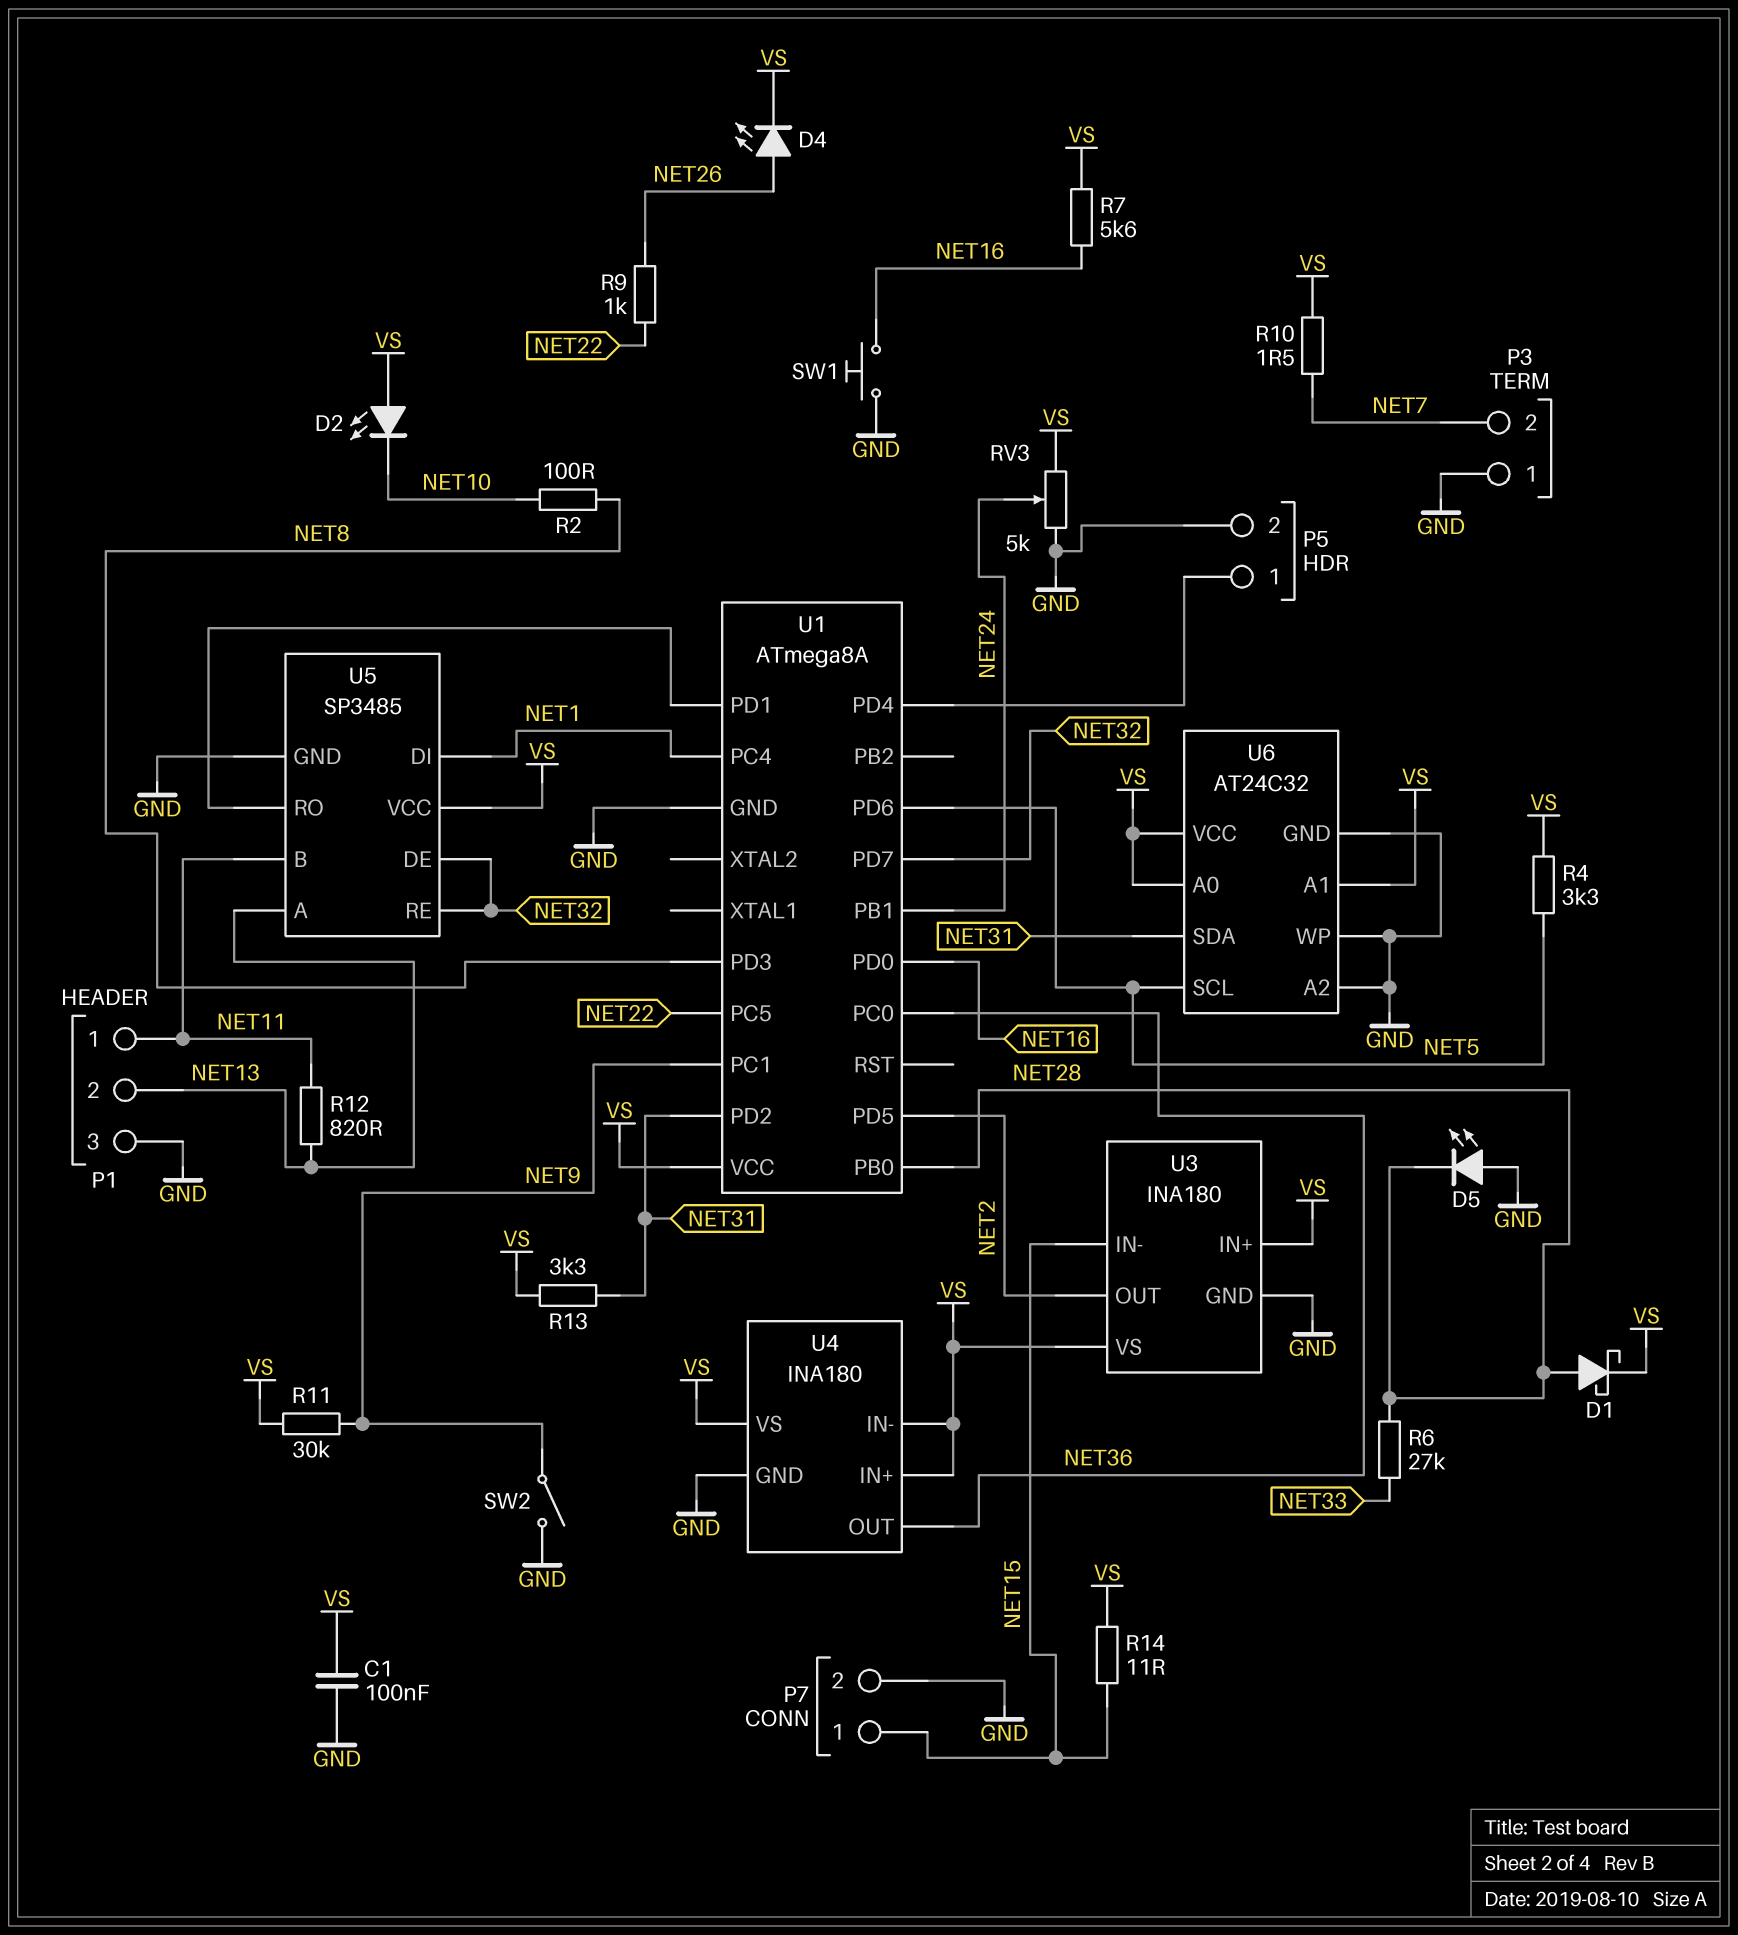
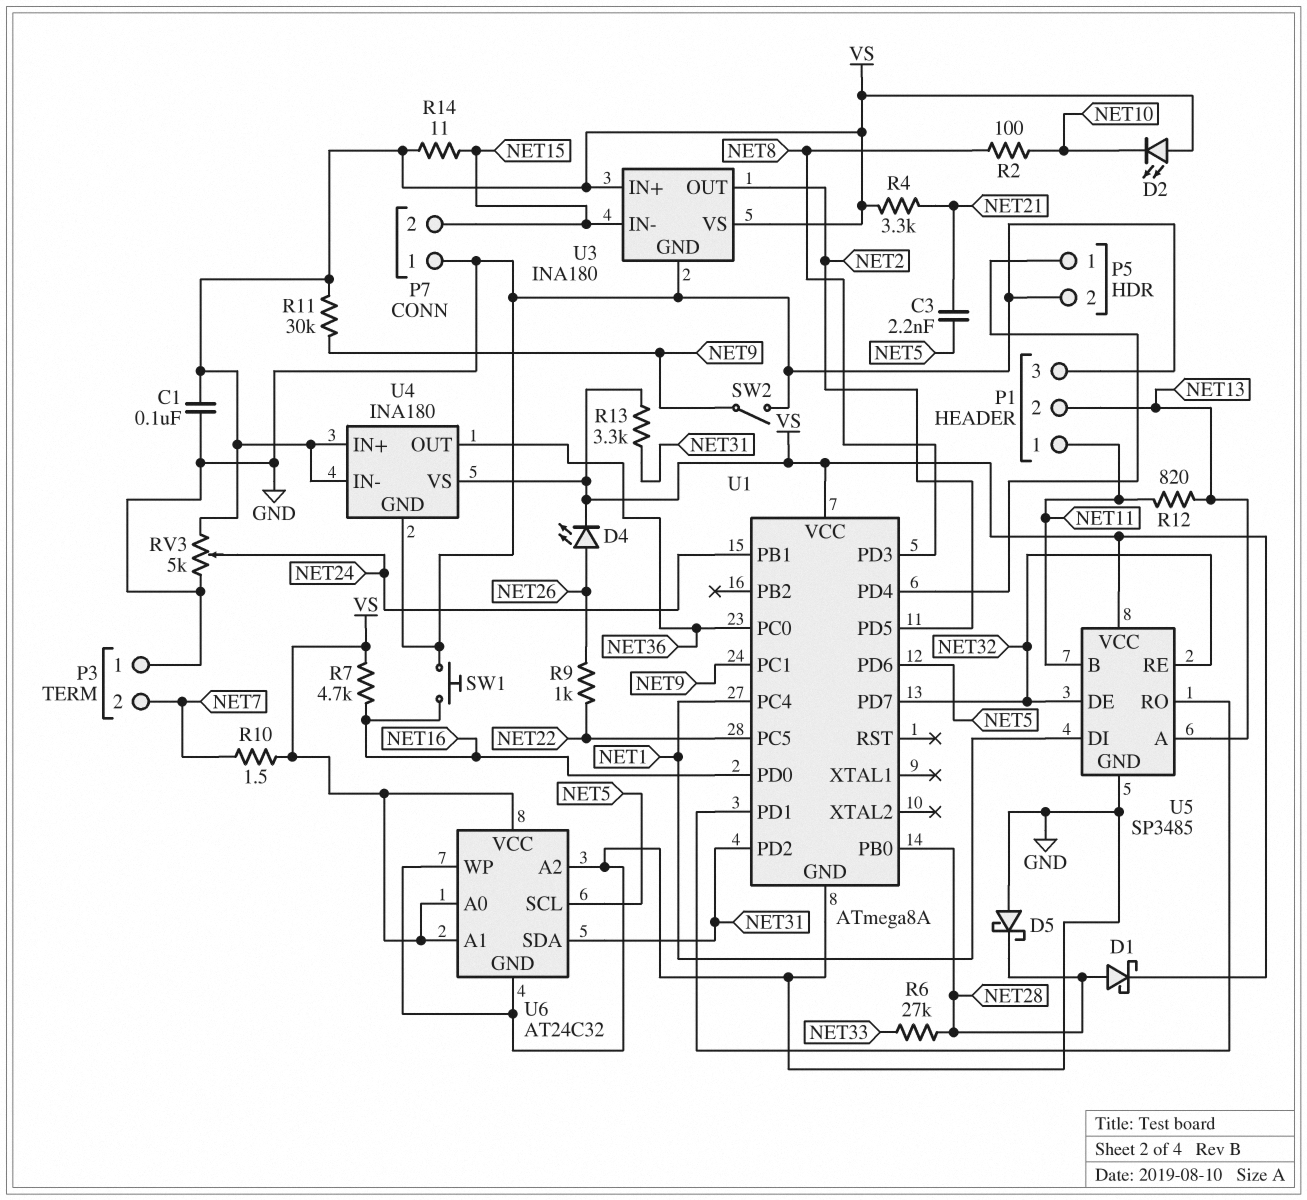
C3: none -> 2.2nF (NET5, NET21)
D5: LED (A GND, K NET28) -> schottky (A GND, K NET28)
P7 pin 1: NET15 -> GND
P7 pin 2: GND -> NET15
R4: 3.3k (NET5, VS) -> 3.3k (NET21, VS)
R7: 5.6k (NET16, VS) -> 4.7k (NET16, VS)

